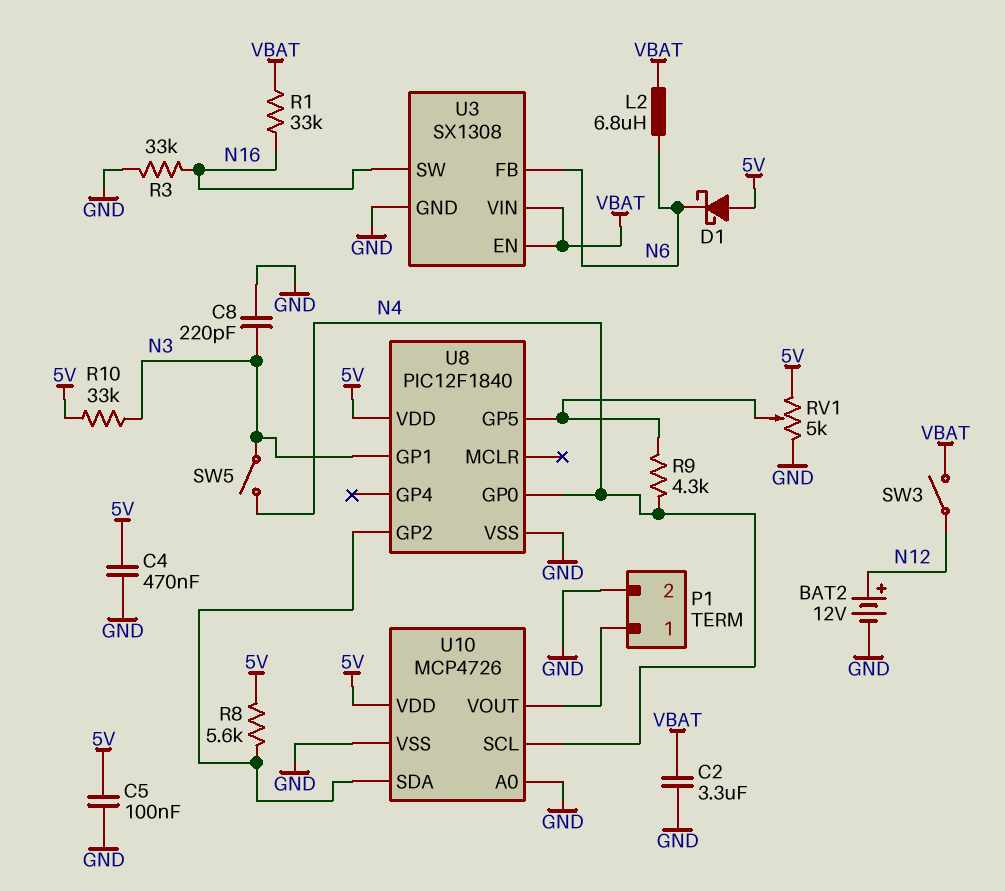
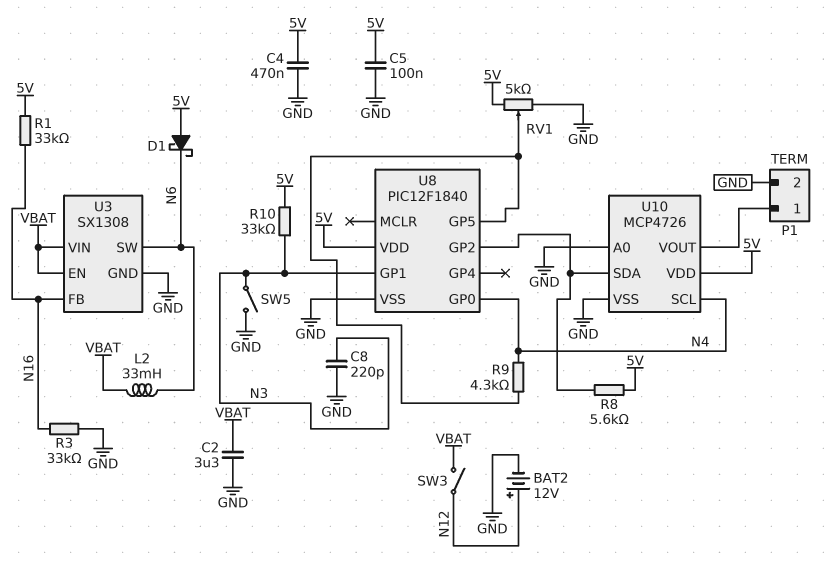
L2: 6.8uH (N6, VBAT) -> 33mH (N6, VBAT)
R1: 33k (N16, VBAT) -> 33k (5V, N16)
SW5: switch (N3, N4) -> switch (GND, N3)
U3 pin FB: N6 -> N16
U3 pin SW: N16 -> N6

